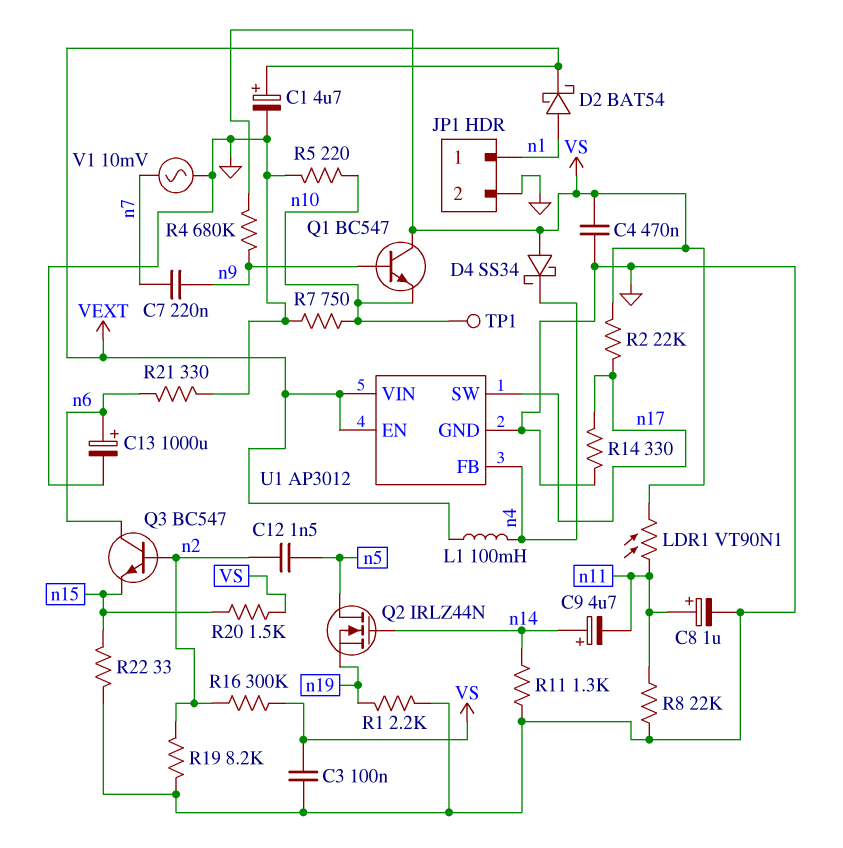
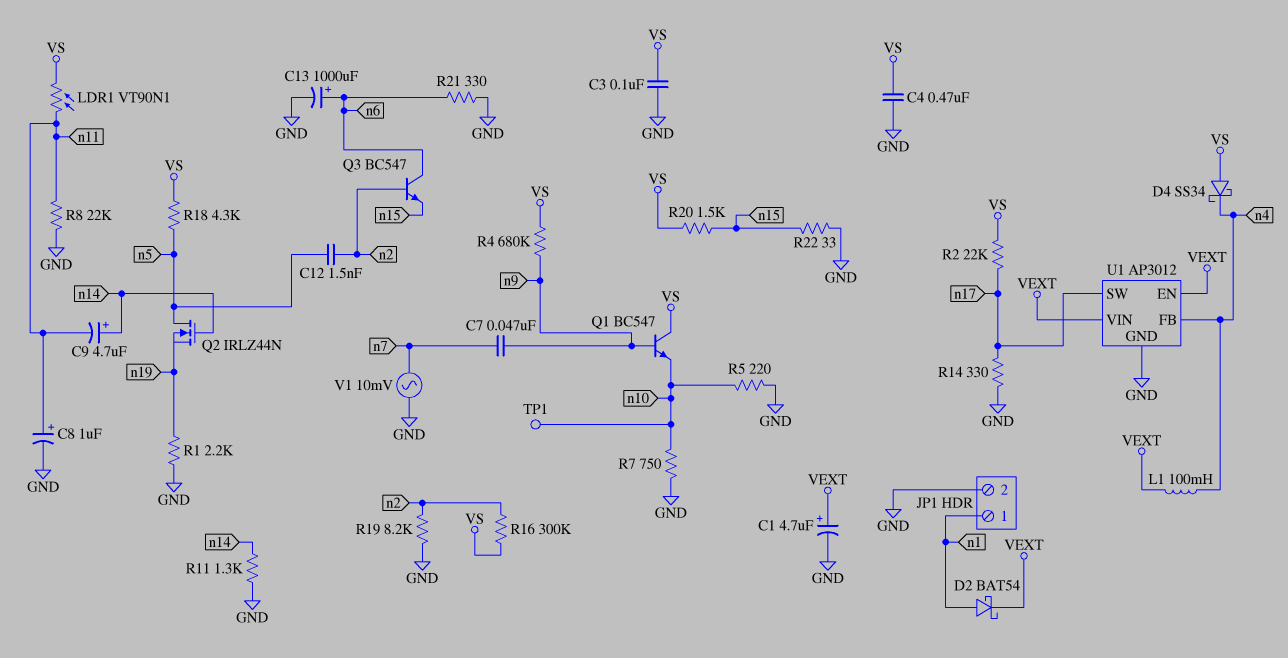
C7: 220nF (n7, n9) -> 47nF (n7, n9)
R18: none -> 4.3k (VS, n5)

